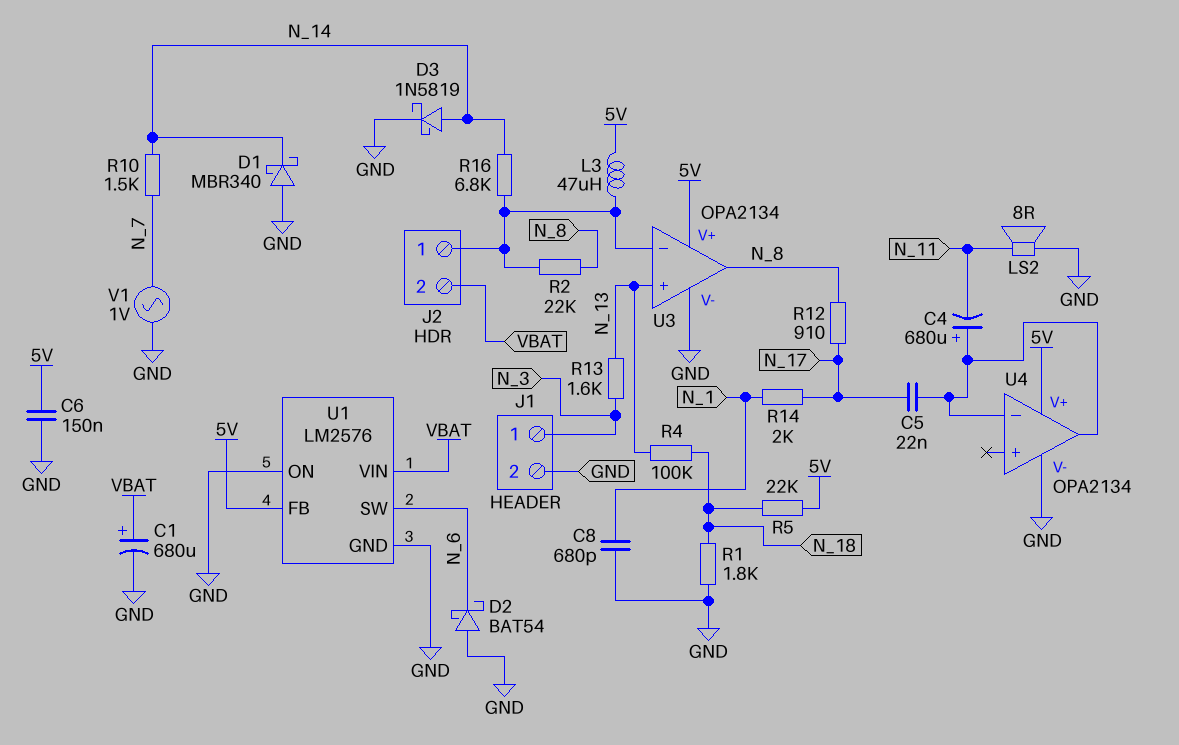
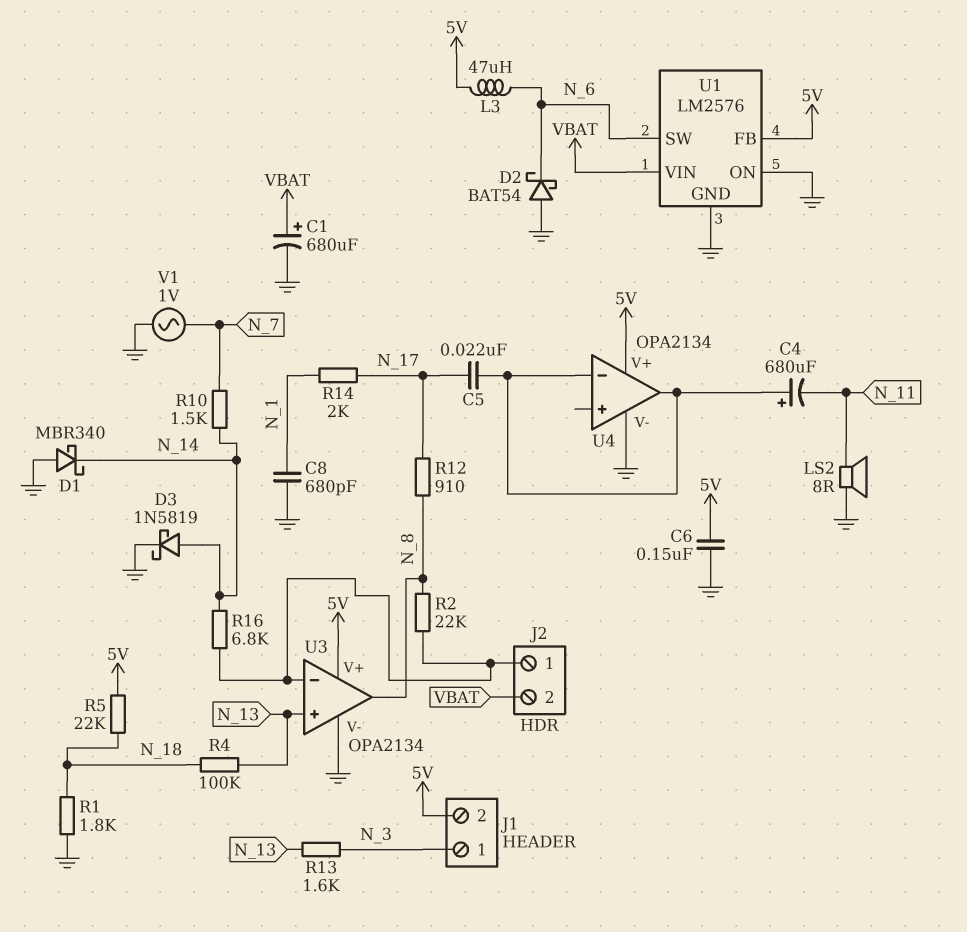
J1 pin 2: GND -> 5V
L3: 47uH (5V, J2/1) -> 47uH (5V, N_6)

